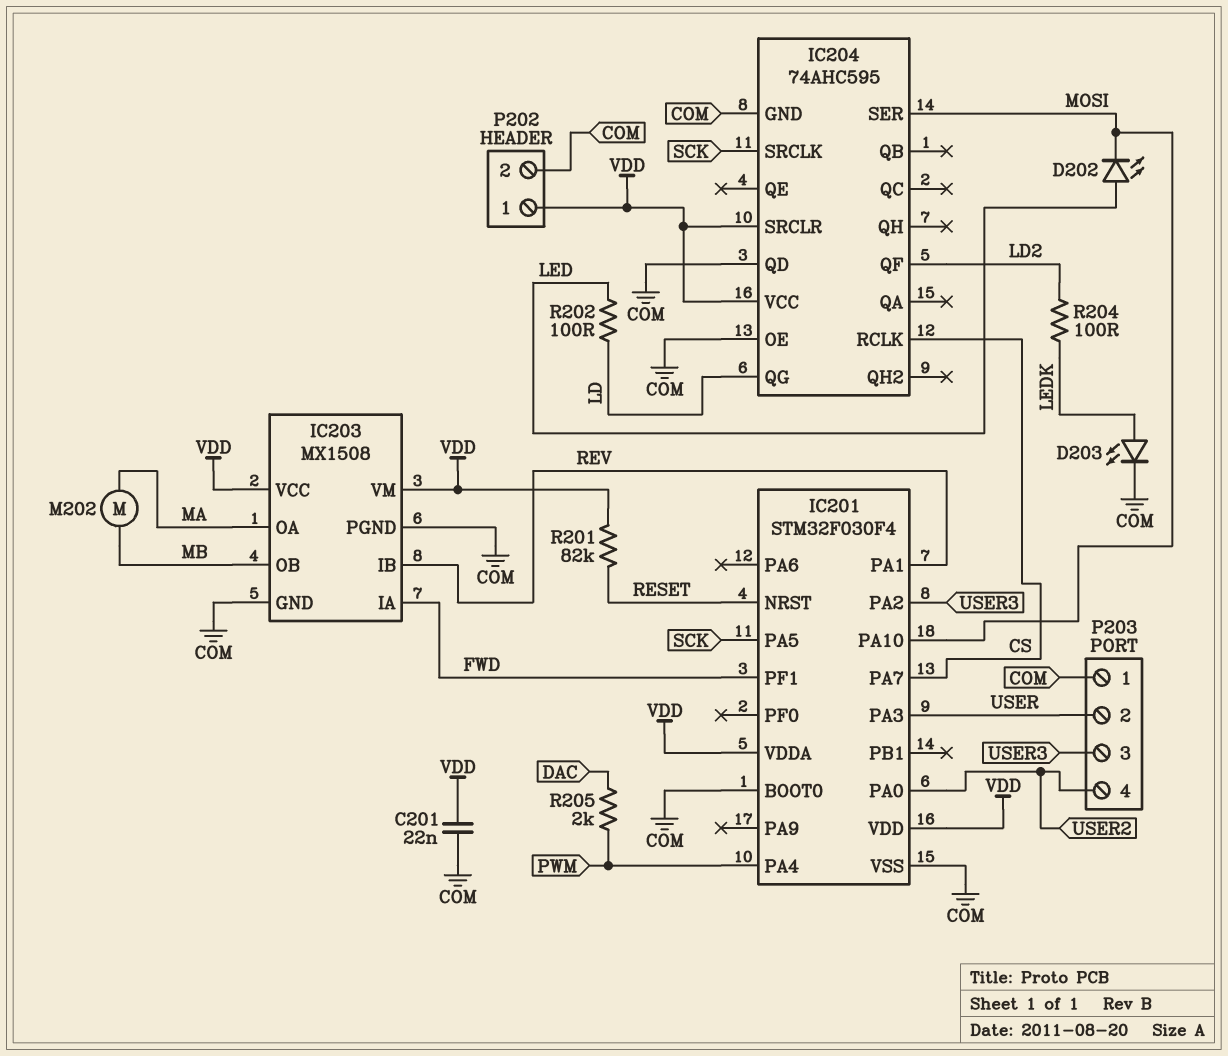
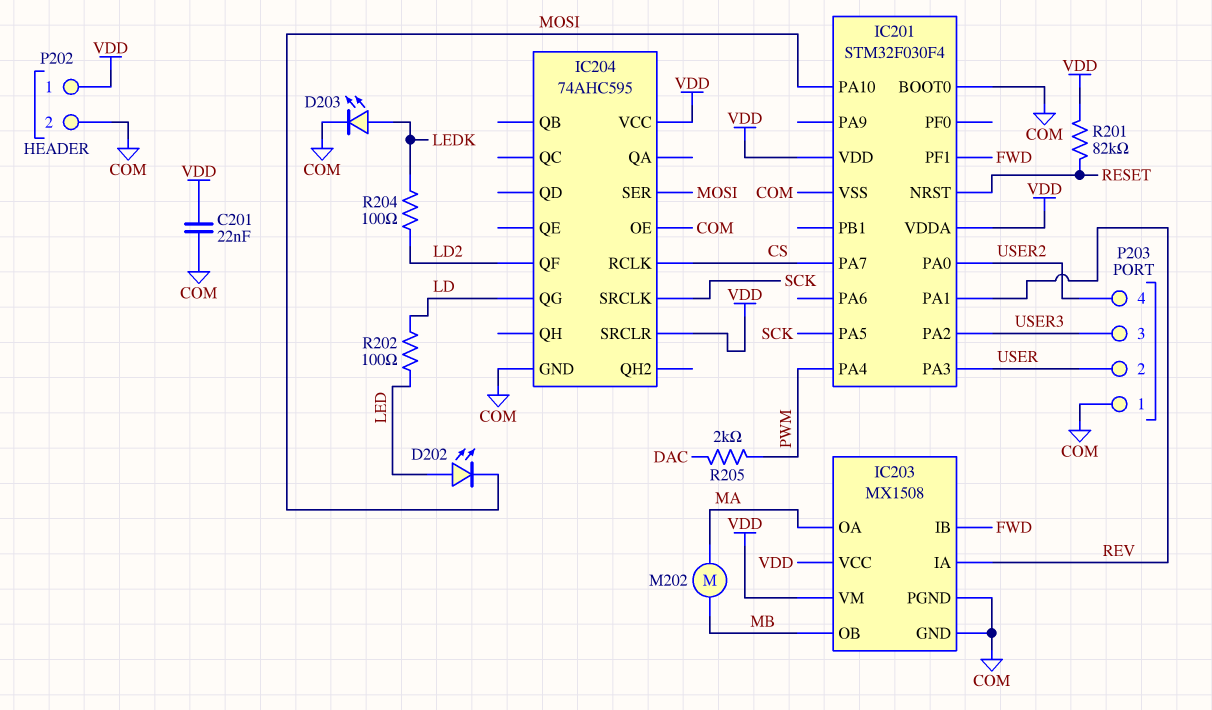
IC203 pin IA: FWD -> REV
IC203 pin IB: REV -> FWD
IC204 pin QD: COM -> none

